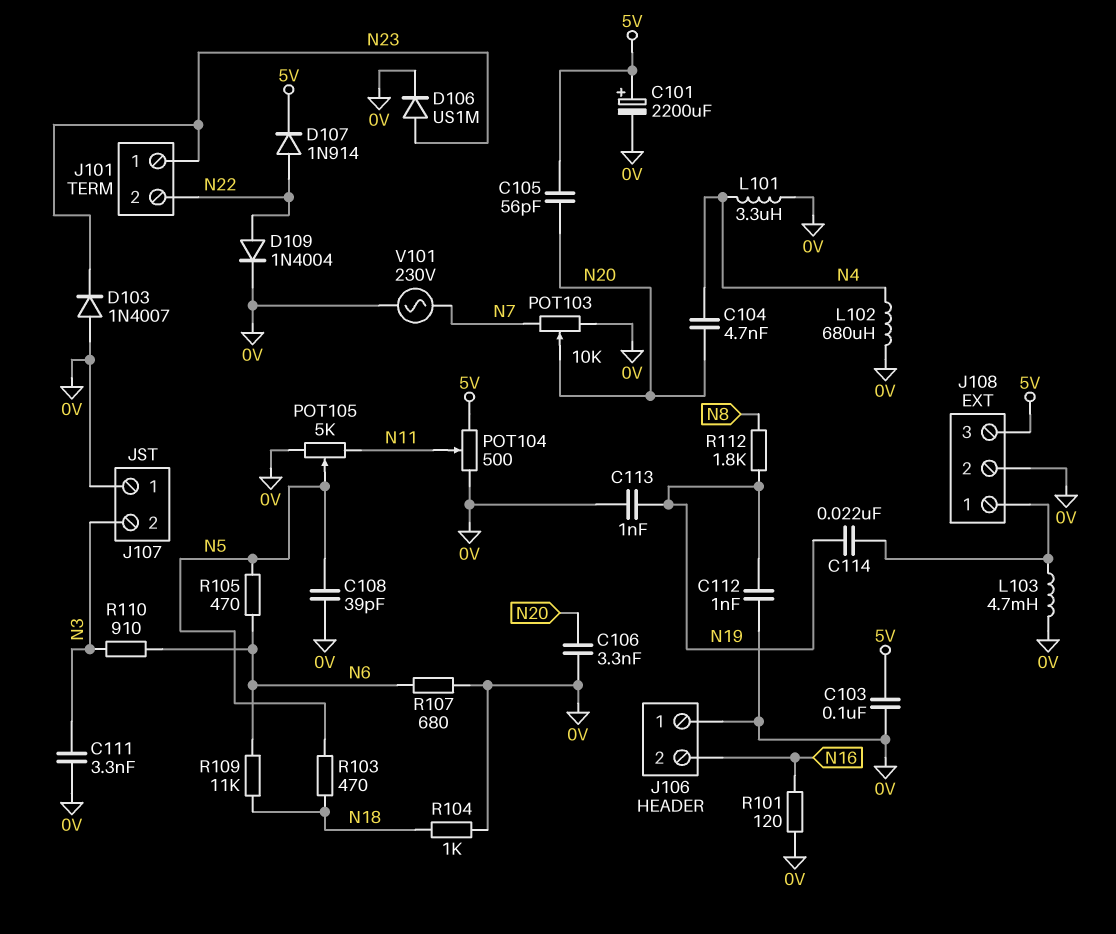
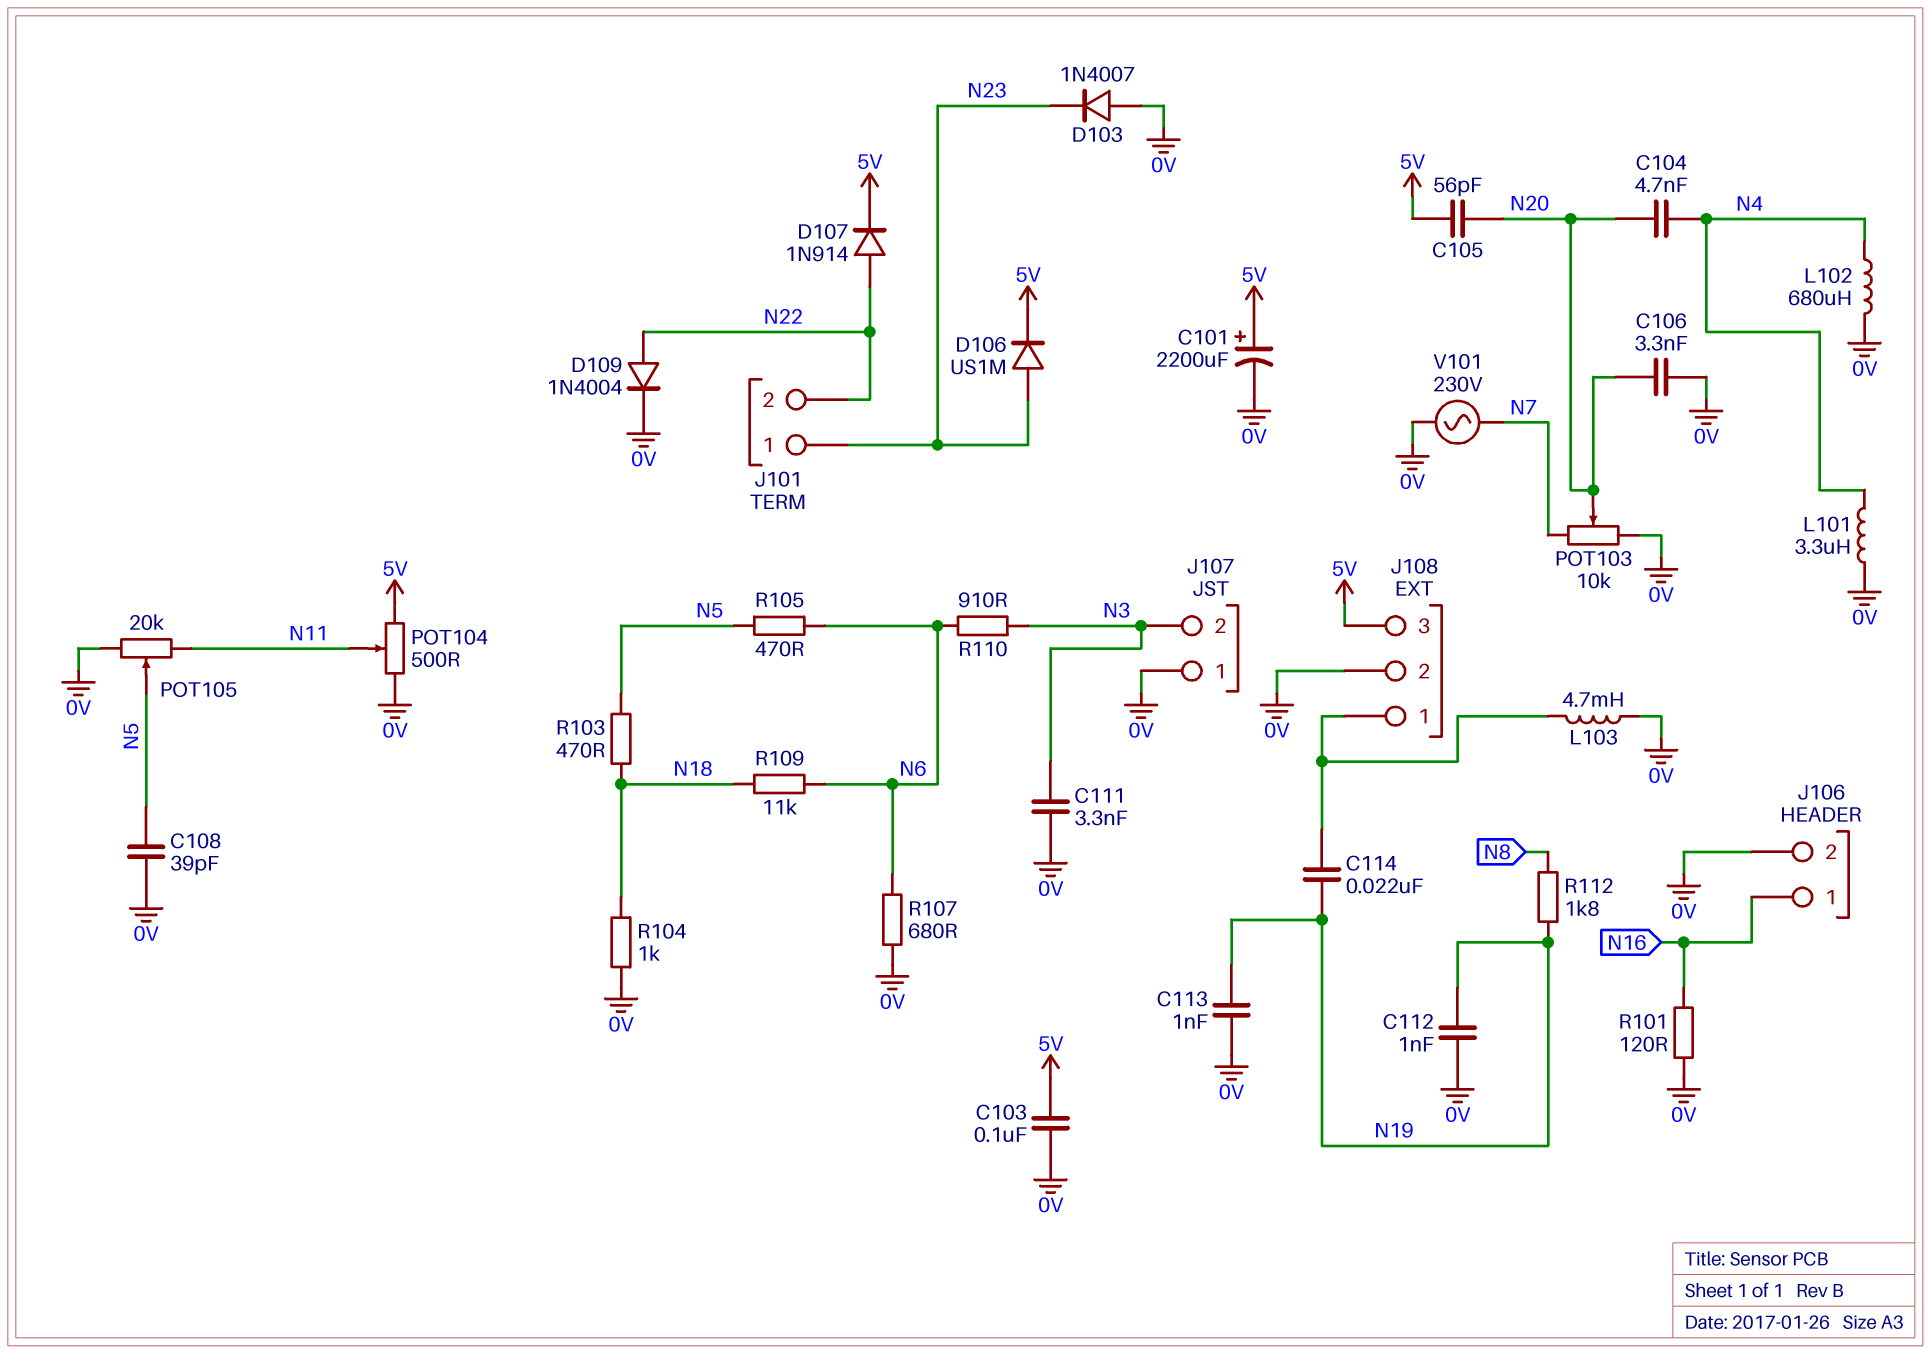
D106: diode US1M (A N23, K 0V) -> diode US1M (A N23, K 5V)
J106 pin 1: 0V -> N16
J106 pin 2: N16 -> 0V
POT105: 5k (0V, N11, wiper N5) -> 20k (0V, N11, wiper N5)

